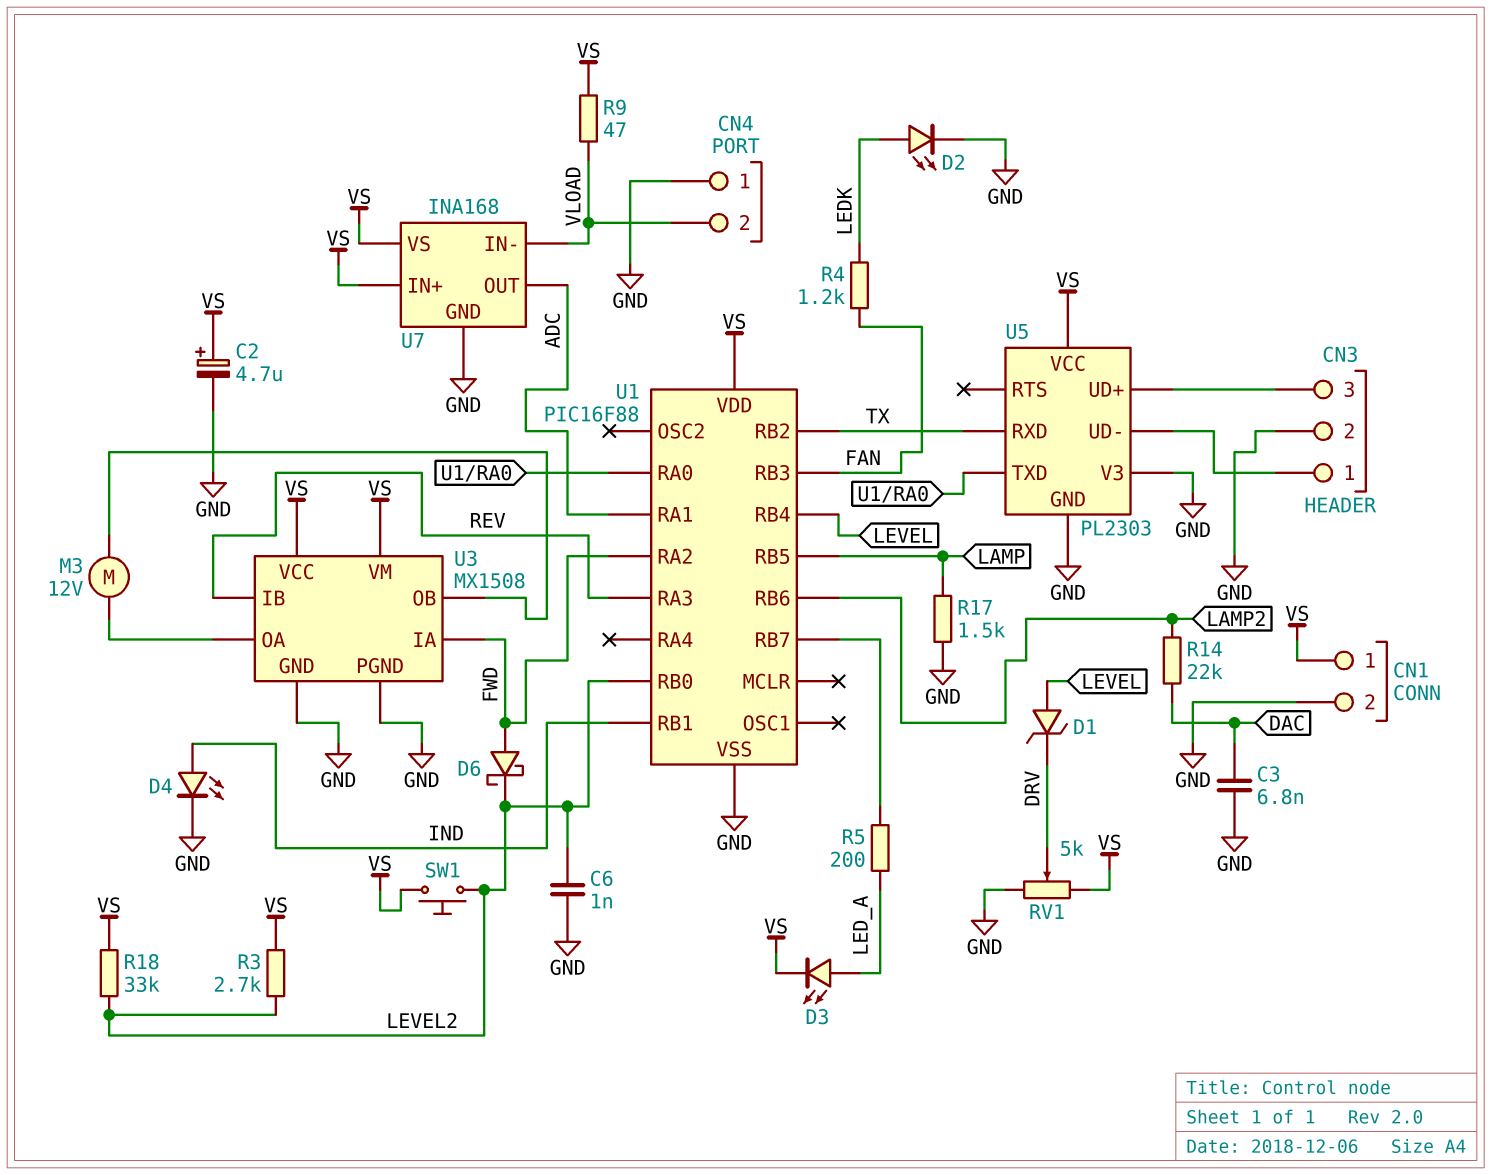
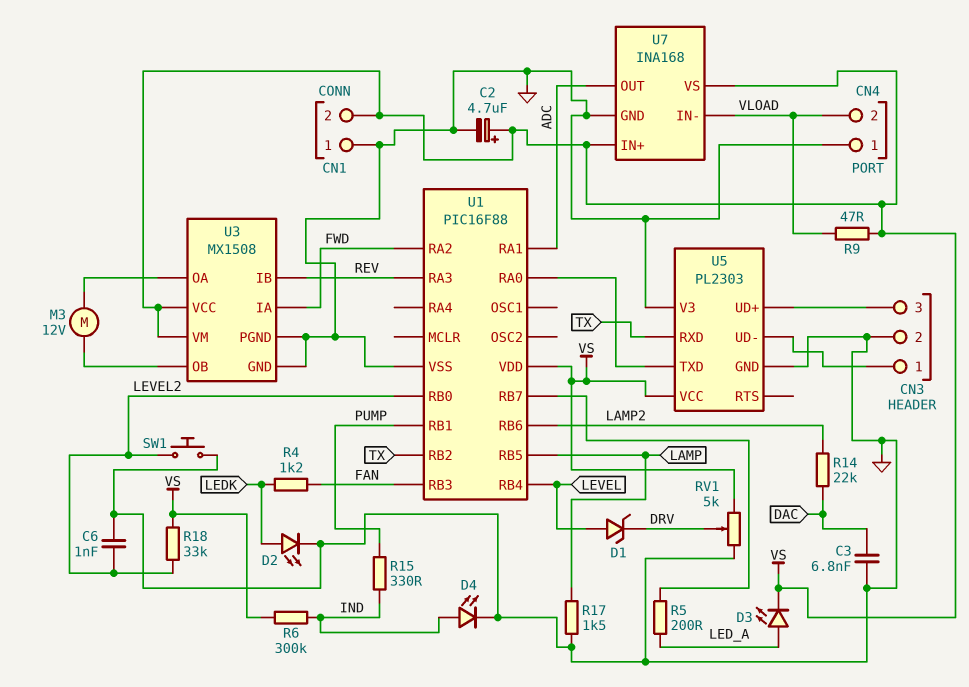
CN1 pin 1: VS -> GND
CN1 pin 2: GND -> VS
D6: schottky (A FWD, K LEVEL2) -> none
R3: 2.7k (LEVEL2, VS) -> none
R6: none -> 300k (IND, VS)
R15: none -> 330 (IND, PUMP)
SW1: button (LEVEL2, VS) -> button (GND, LEVEL2)
U1 pin RB1: IND -> PUMP

